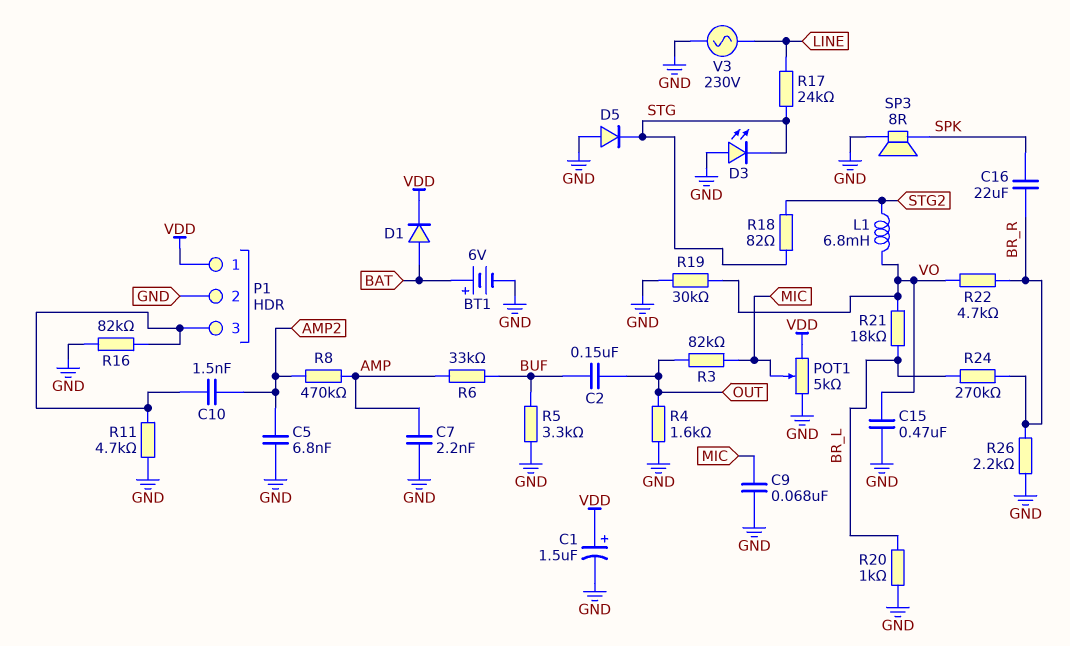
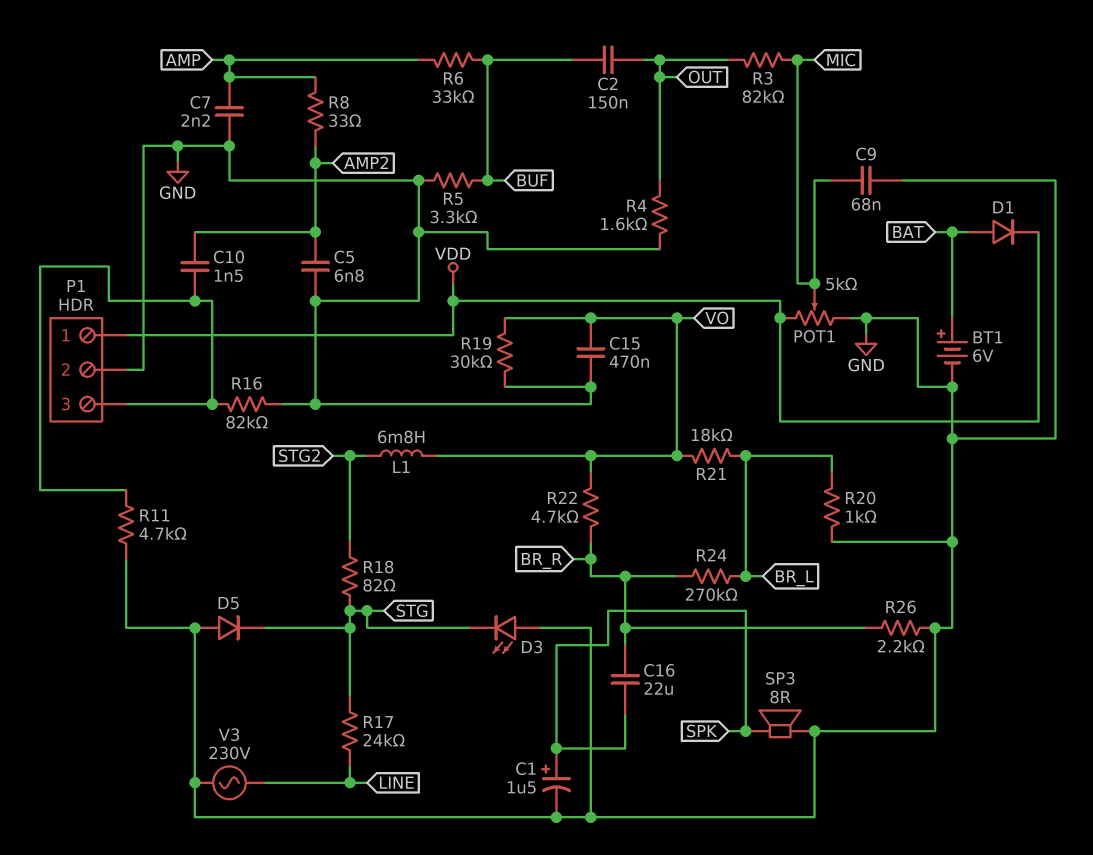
C1: 1.5uF (plus VDD, minus GND) -> 1.5uF (plus SPK, minus GND)
R8: 470k (AMP, AMP2) -> 33 (AMP, AMP2)

